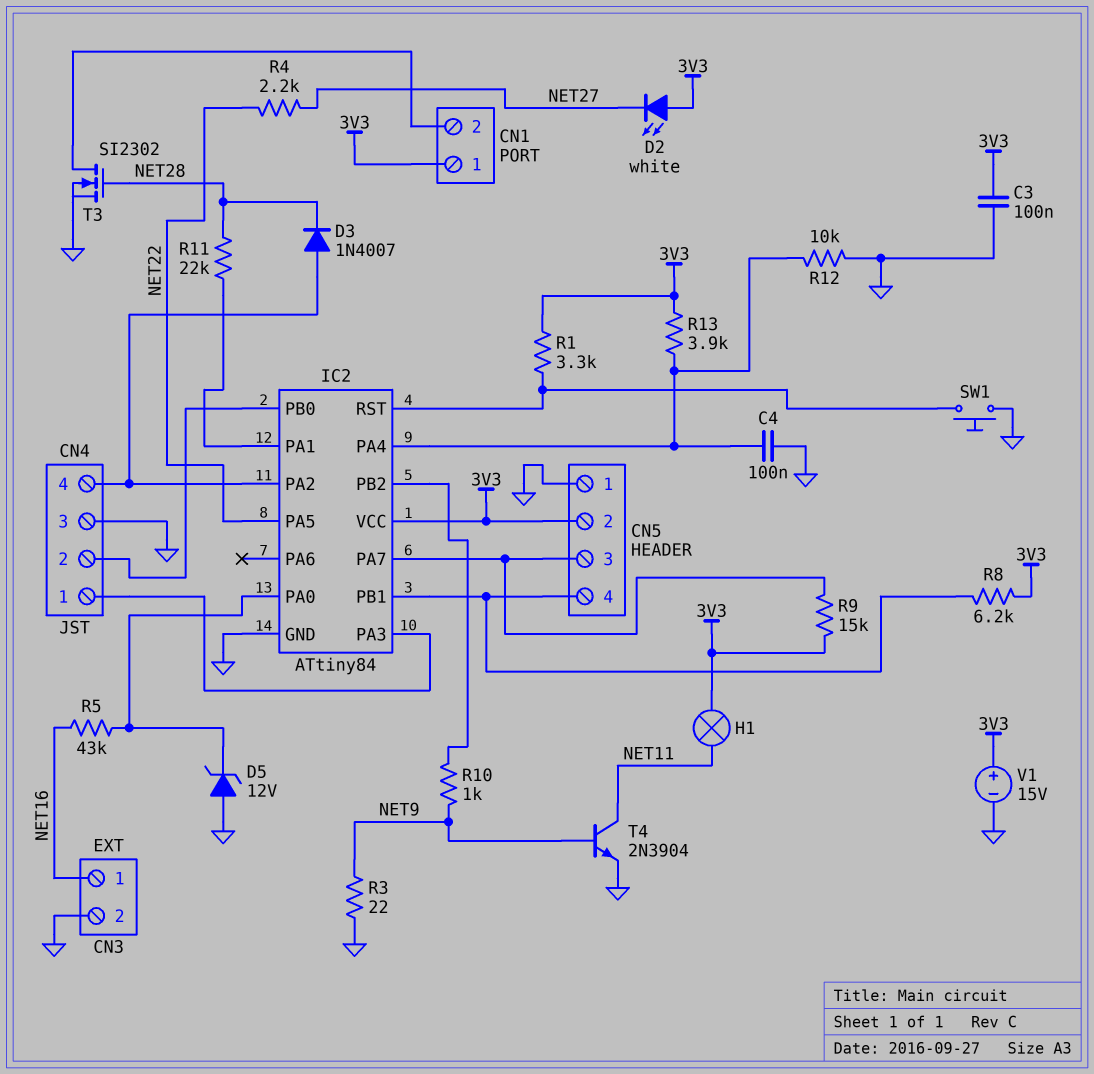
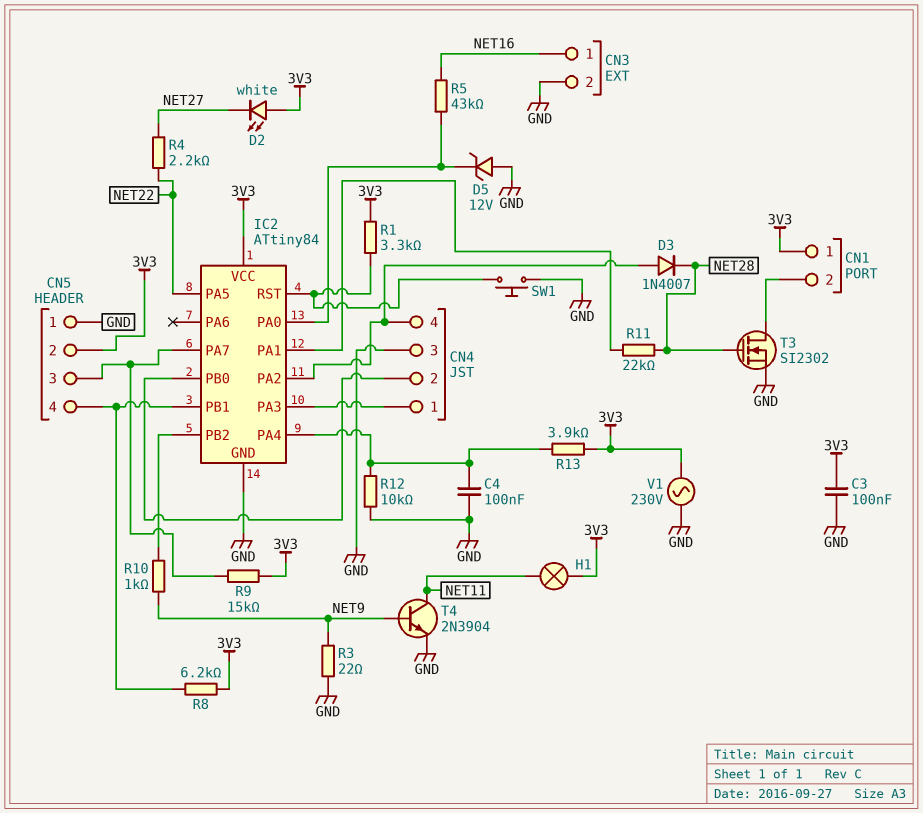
V1: 15V (plus 3V3, minus GND) -> AC 230V (3V3, GND)

